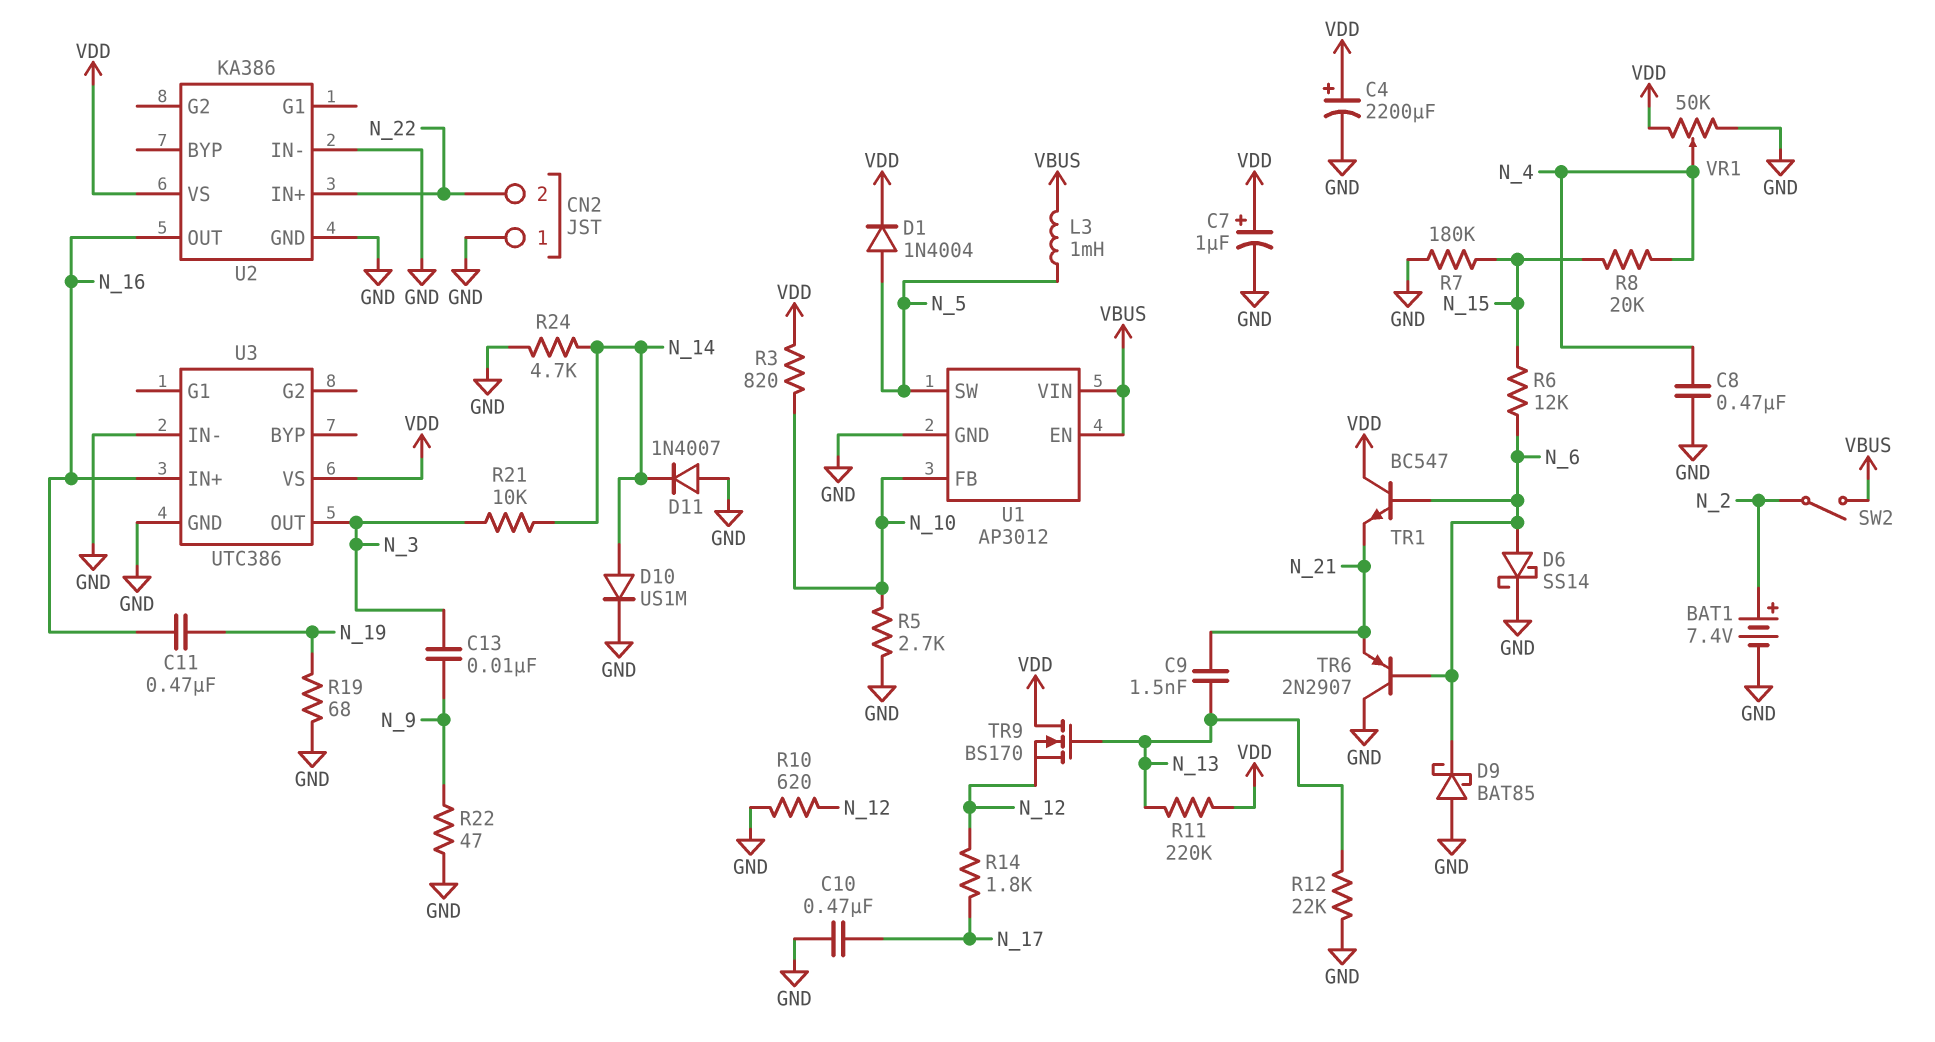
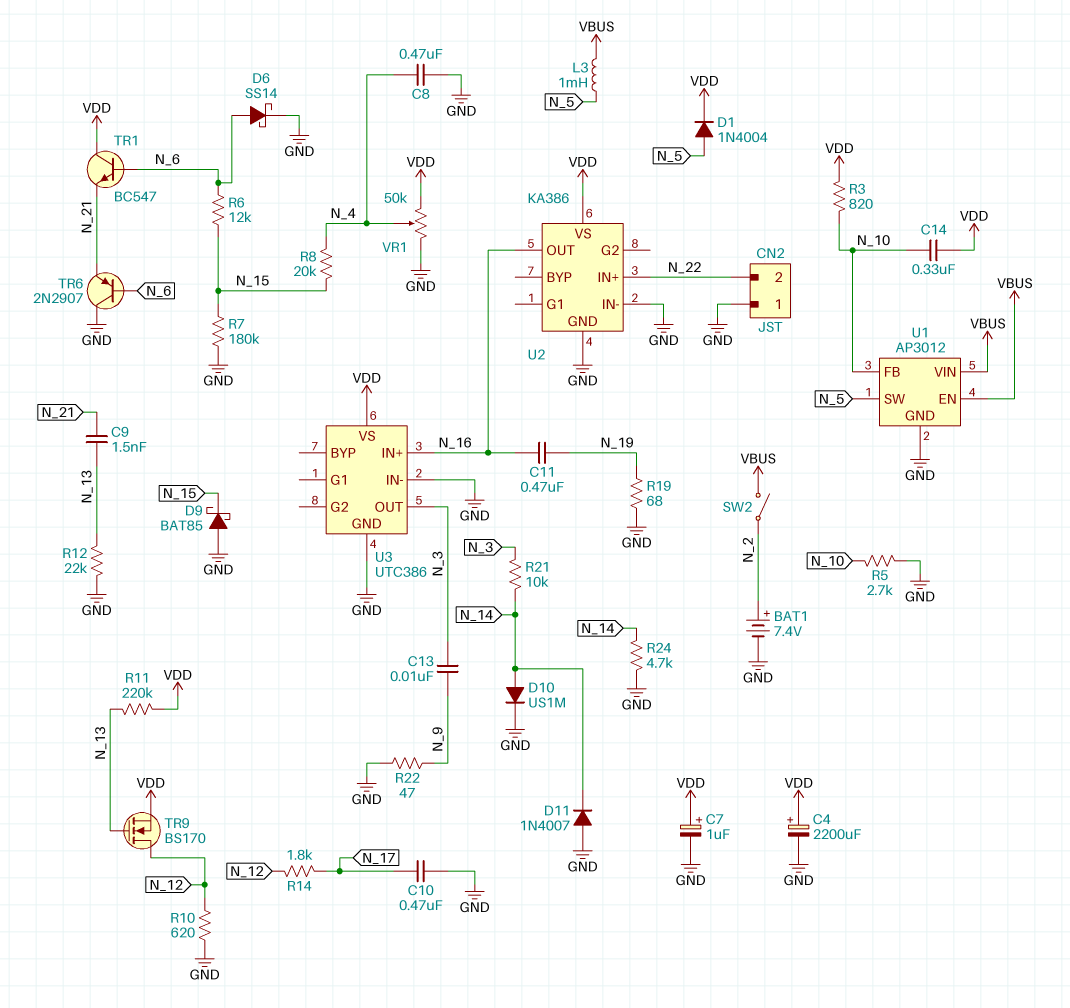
C14: none -> 330nF (N_10, VDD)
D9: schottky BAT85 (A GND, K N_6) -> schottky BAT85 (A GND, K N_15)
TR9: NMOS BS170 (G N_13, D VDD, S N_12) -> NMOS BS170 (G N_13, D N_12, S VDD)

